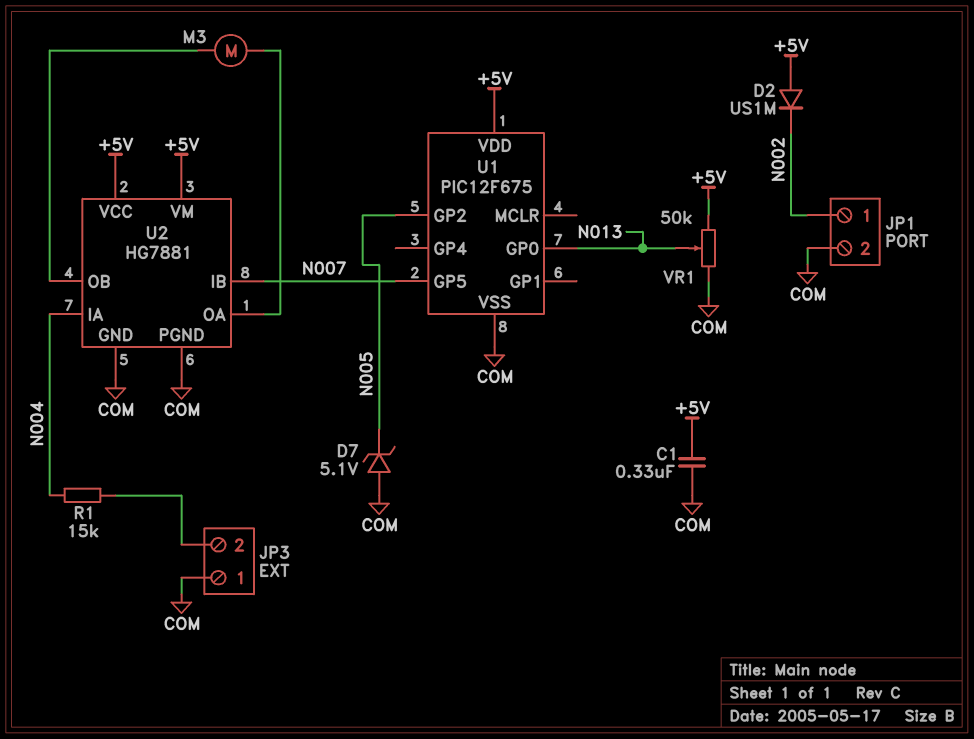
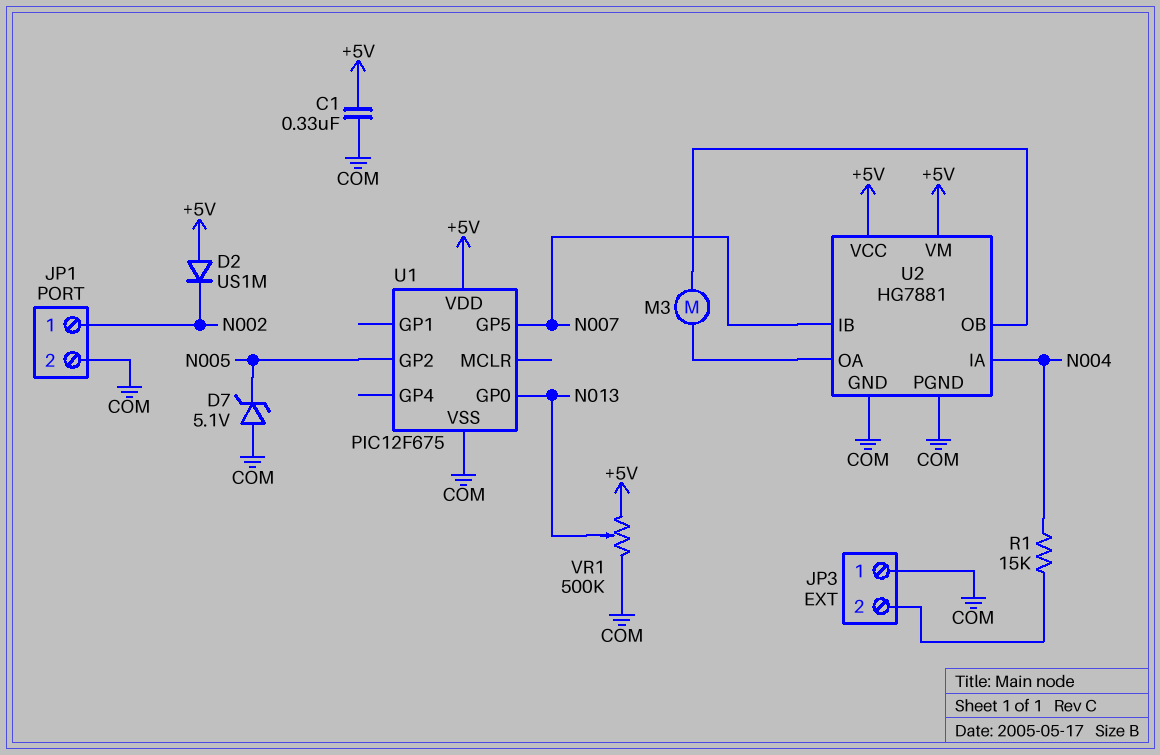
VR1: 50k (+5V, COM, wiper N013) -> 500k (+5V, COM, wiper N013)

